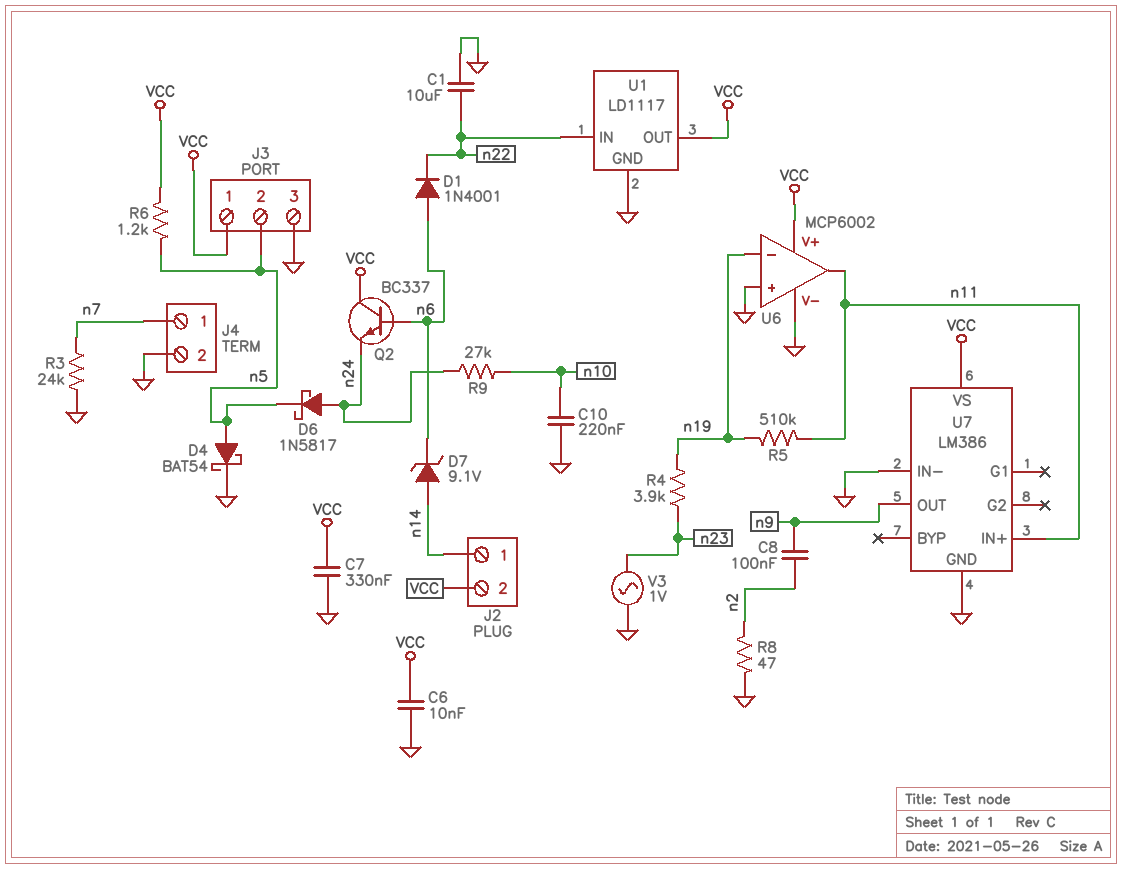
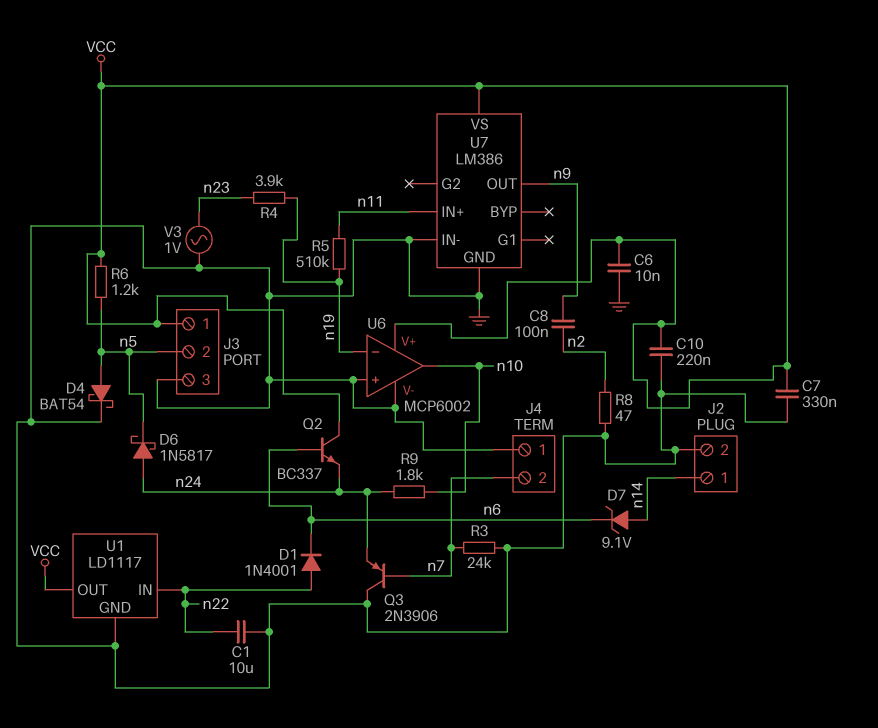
C10: 220nF (GND, n10) -> 220nF (GND, VCC)
D1: diode 1N4001 (A n6, K n22) -> diode 1N4001 (A n22, K n6)
J2 pin 2: VCC -> GND
J4 pin 1: n7 -> GND
J4 pin 2: GND -> n7
Q3: none -> PNP 2N3906 (B n7, C GND, E n24)
R9: 27k (n10, n24) -> 1.8k (n10, n24)
U6 pin out: n11 -> n10

